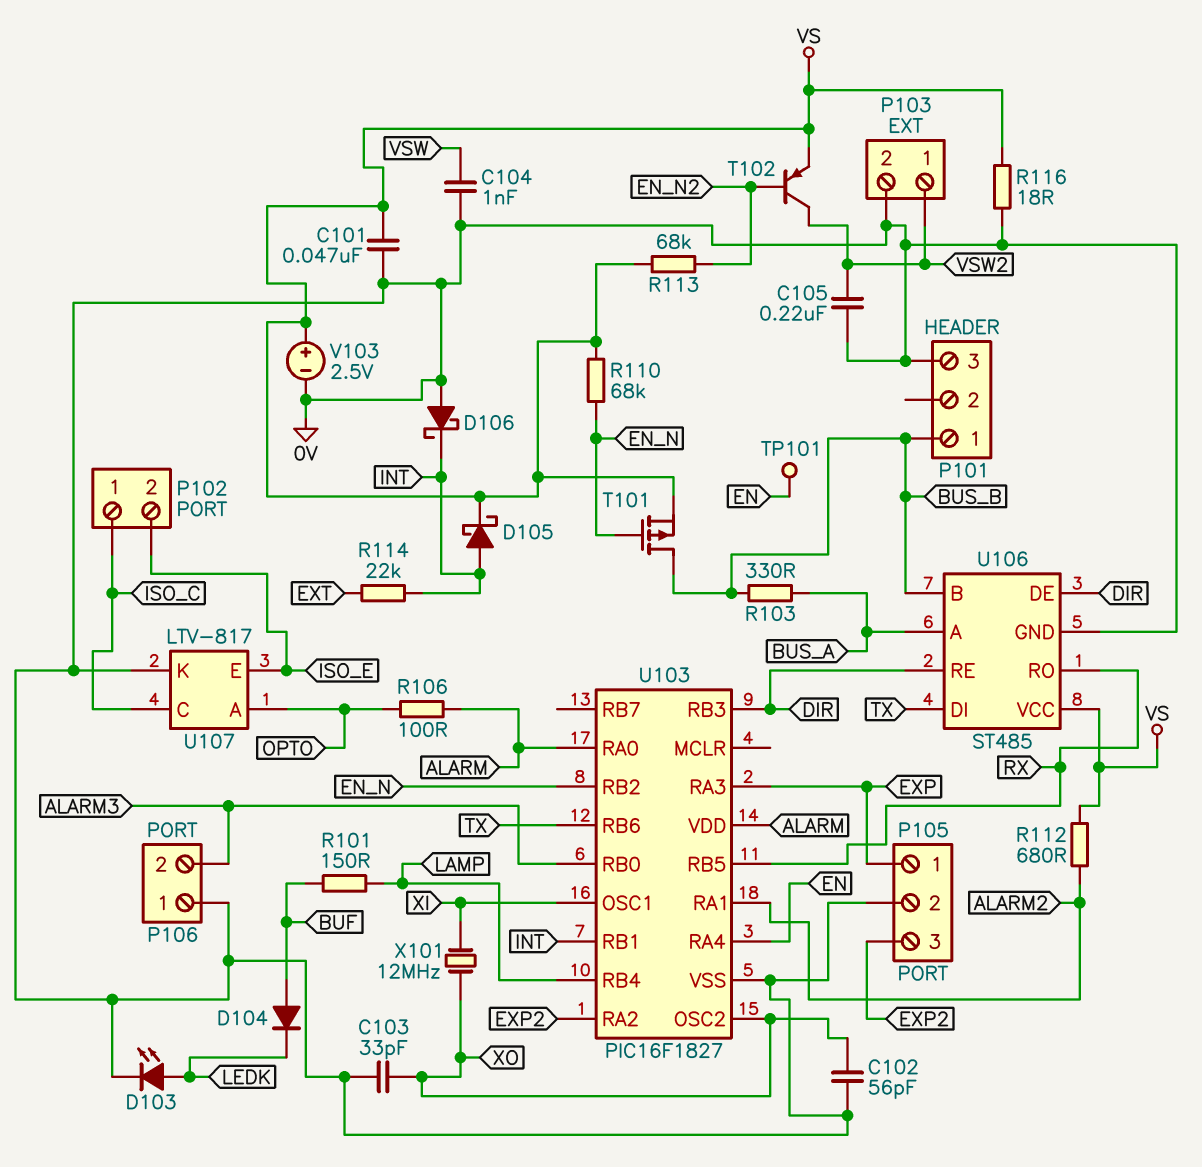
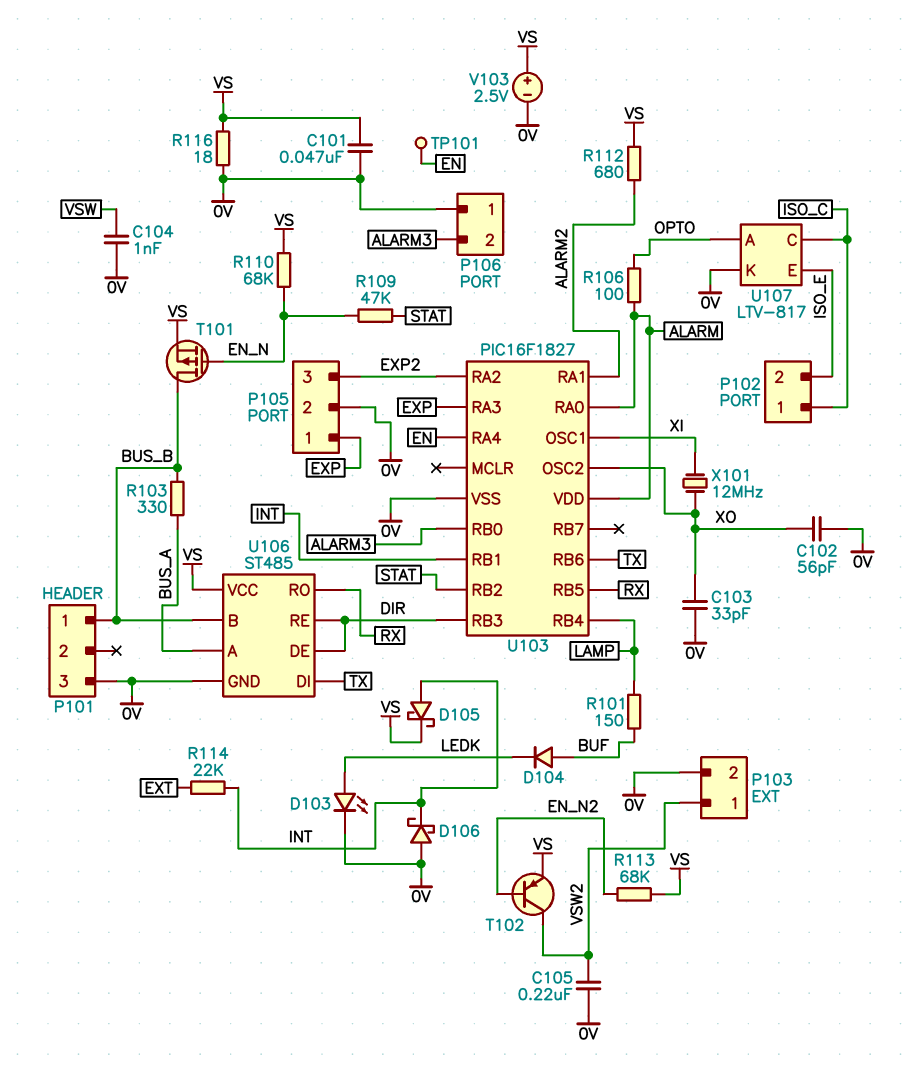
R109: none -> 47k (EN_N, STAT)
U103 pin RB2: EN_N -> STAT

